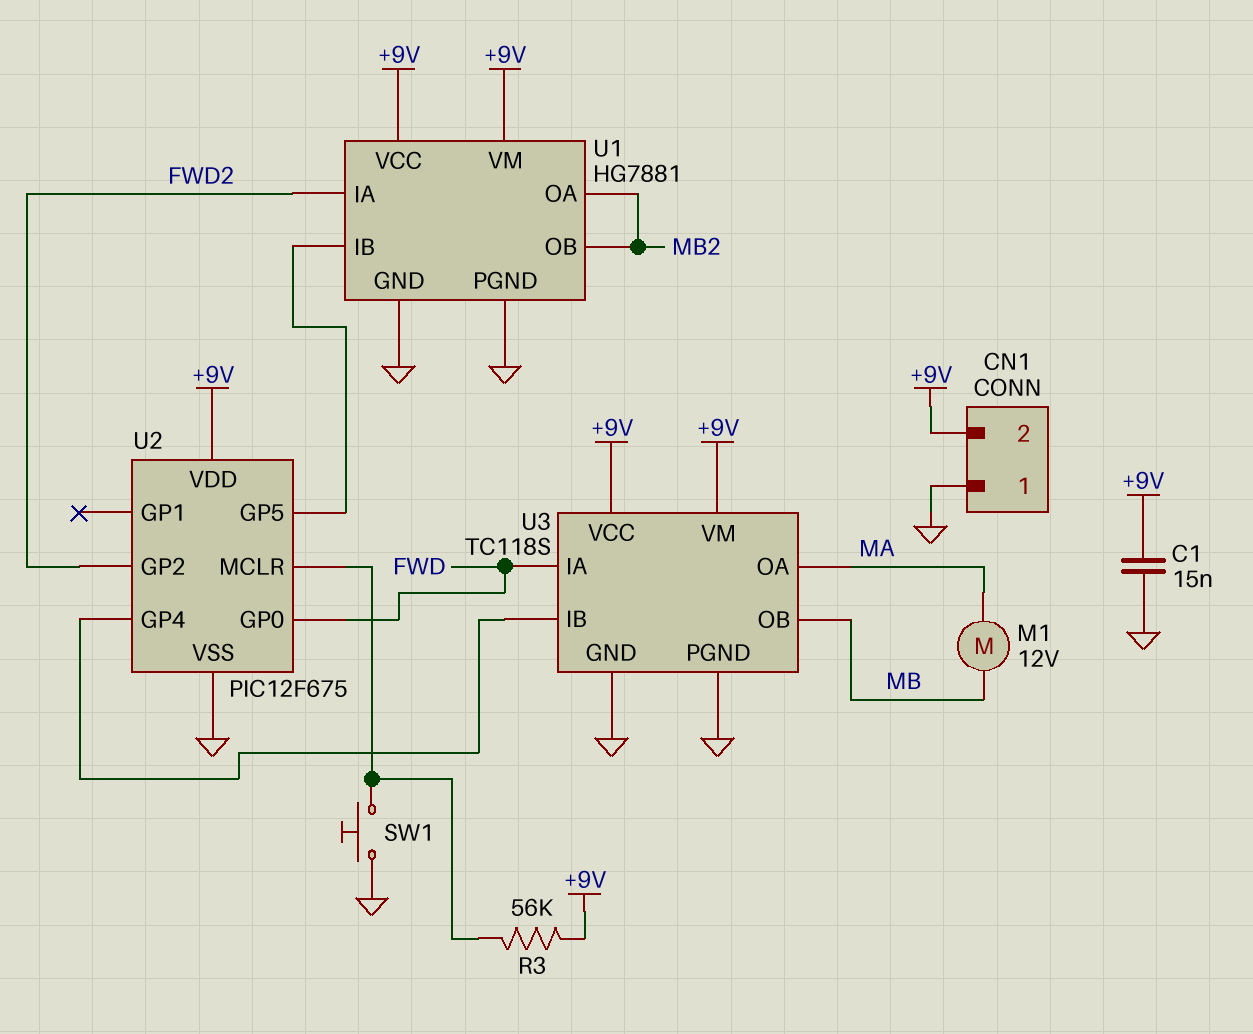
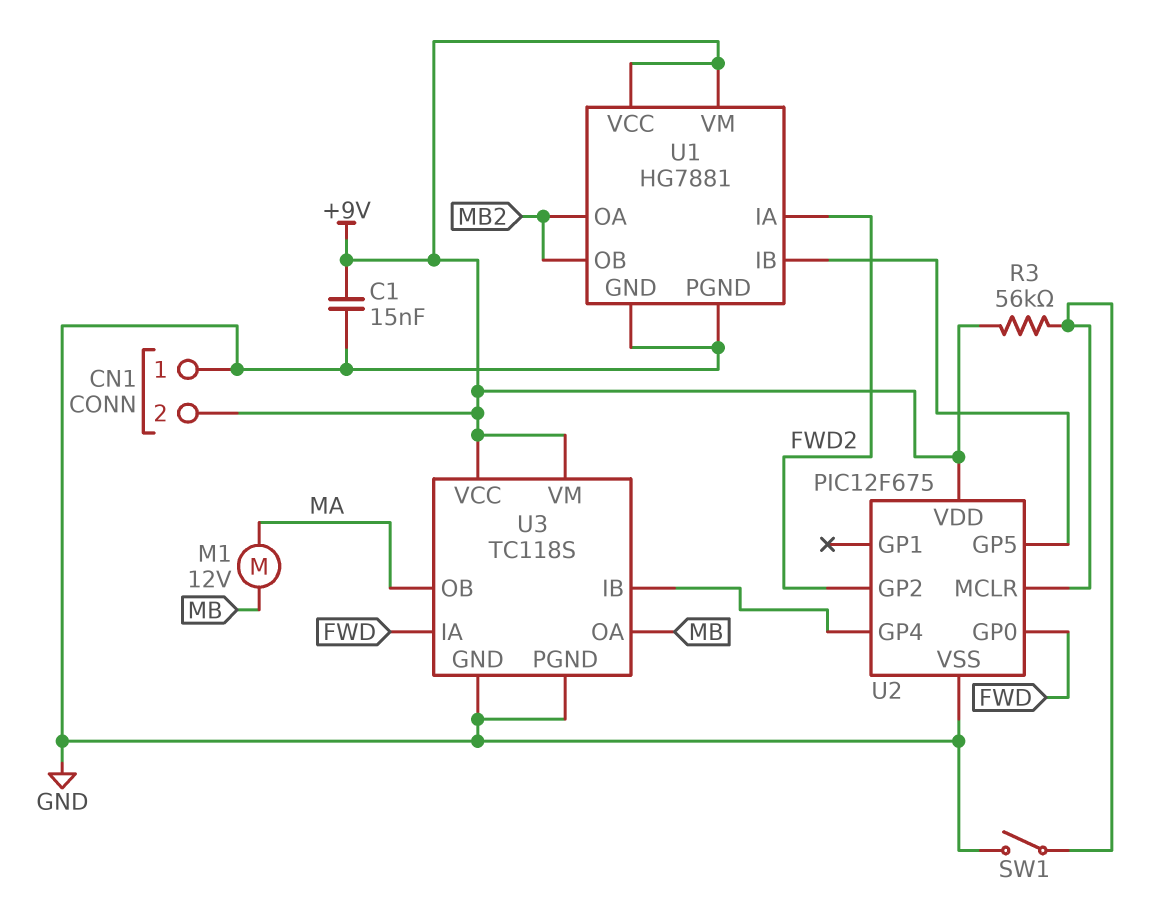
SW1: button (GND, U2/MCLR) -> switch (GND, U2/MCLR)
U3 pin OA: MA -> MB
U3 pin OB: MB -> MA

